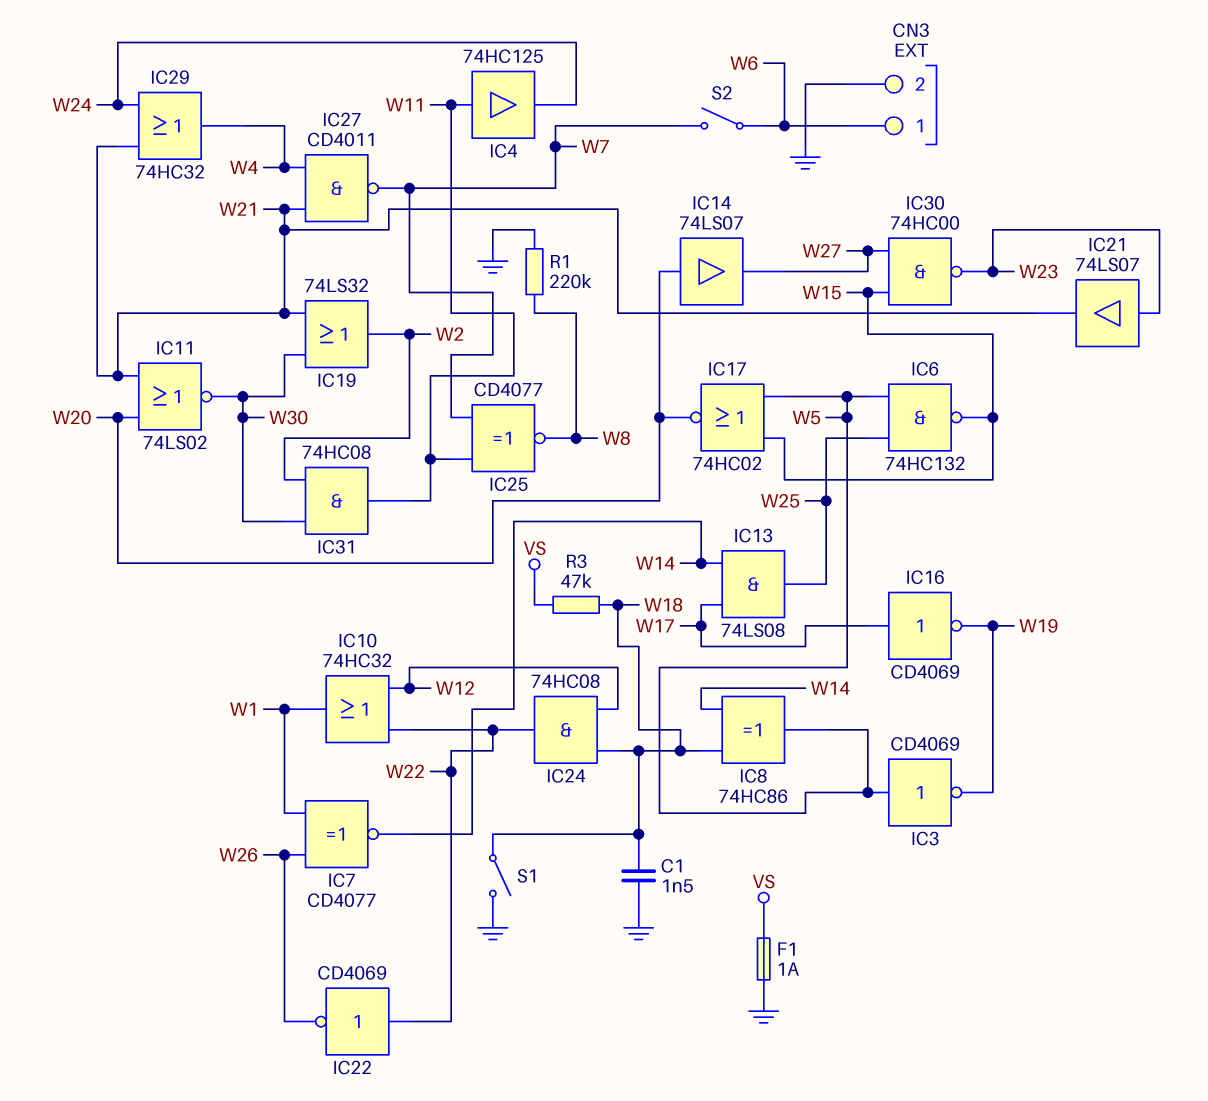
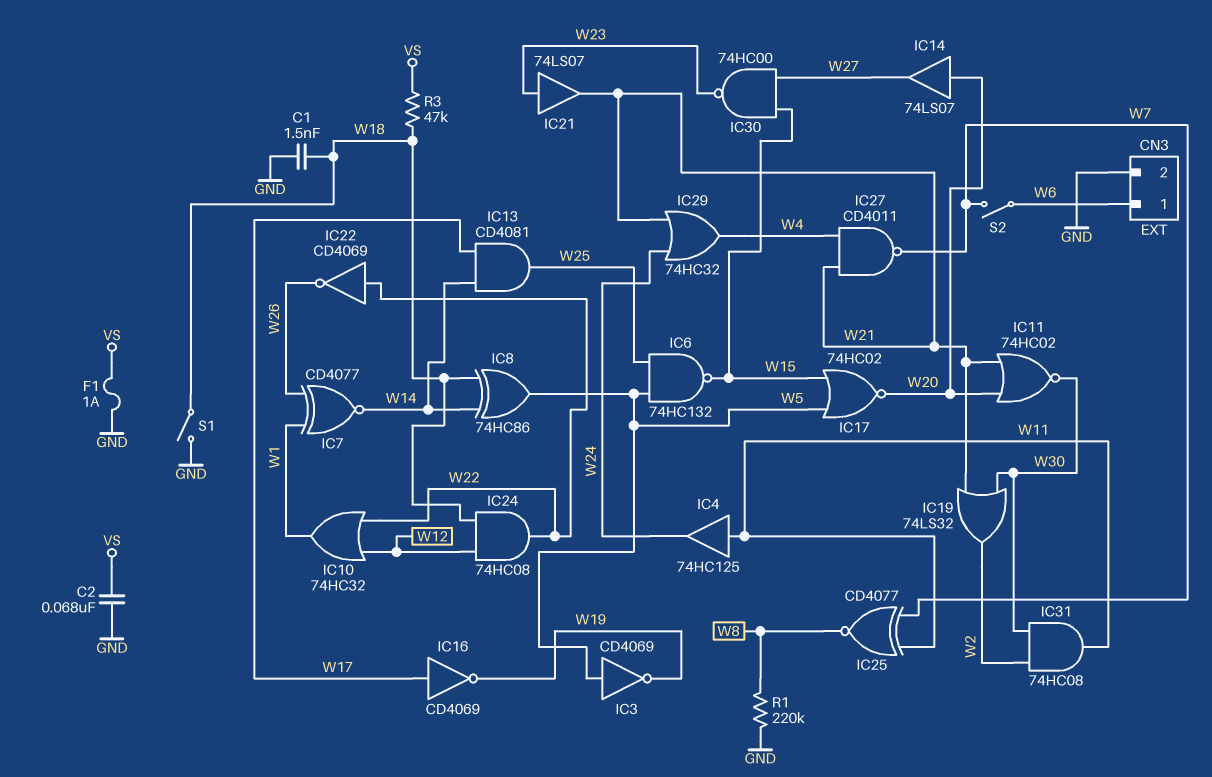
C2: none -> 68nF (GND, VS)
IC11: NOR 74LS02 (in W20, in W21, out W30) -> NOR 74HC02 (in W20, in W21, out W30)
IC13: AND 74LS08 (in W14, in W17, out W25) -> AND CD4081 (in W14, in W17, out W25)

